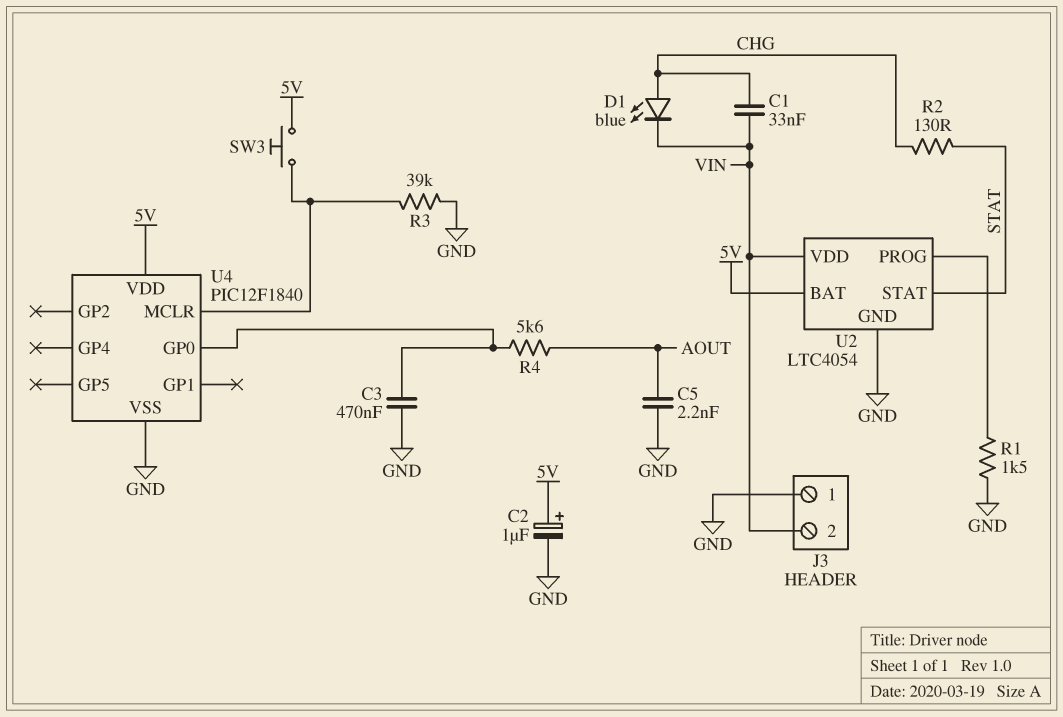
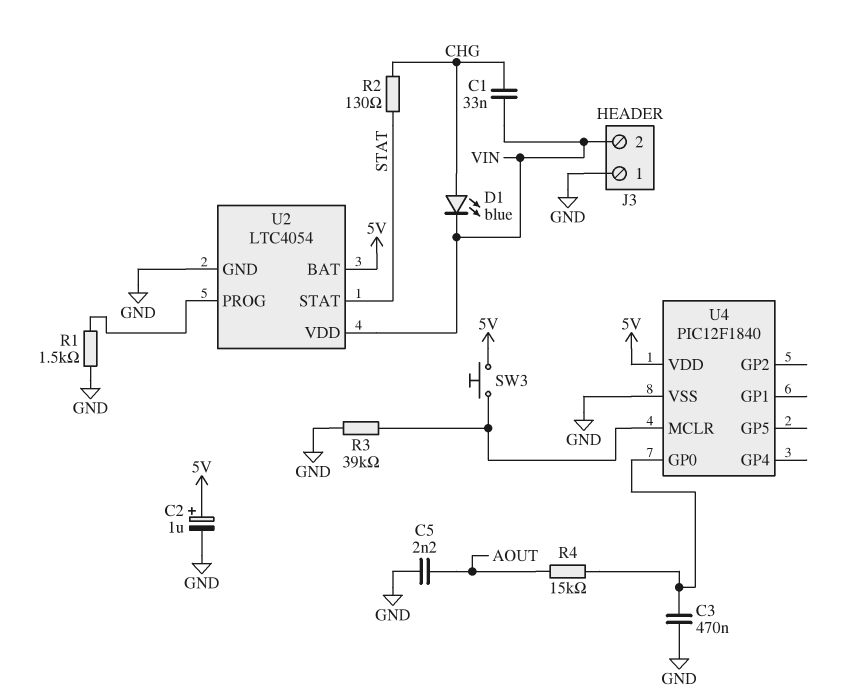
R4: 5.6k (AOUT, U4/GP0) -> 15k (AOUT, U4/GP0)

